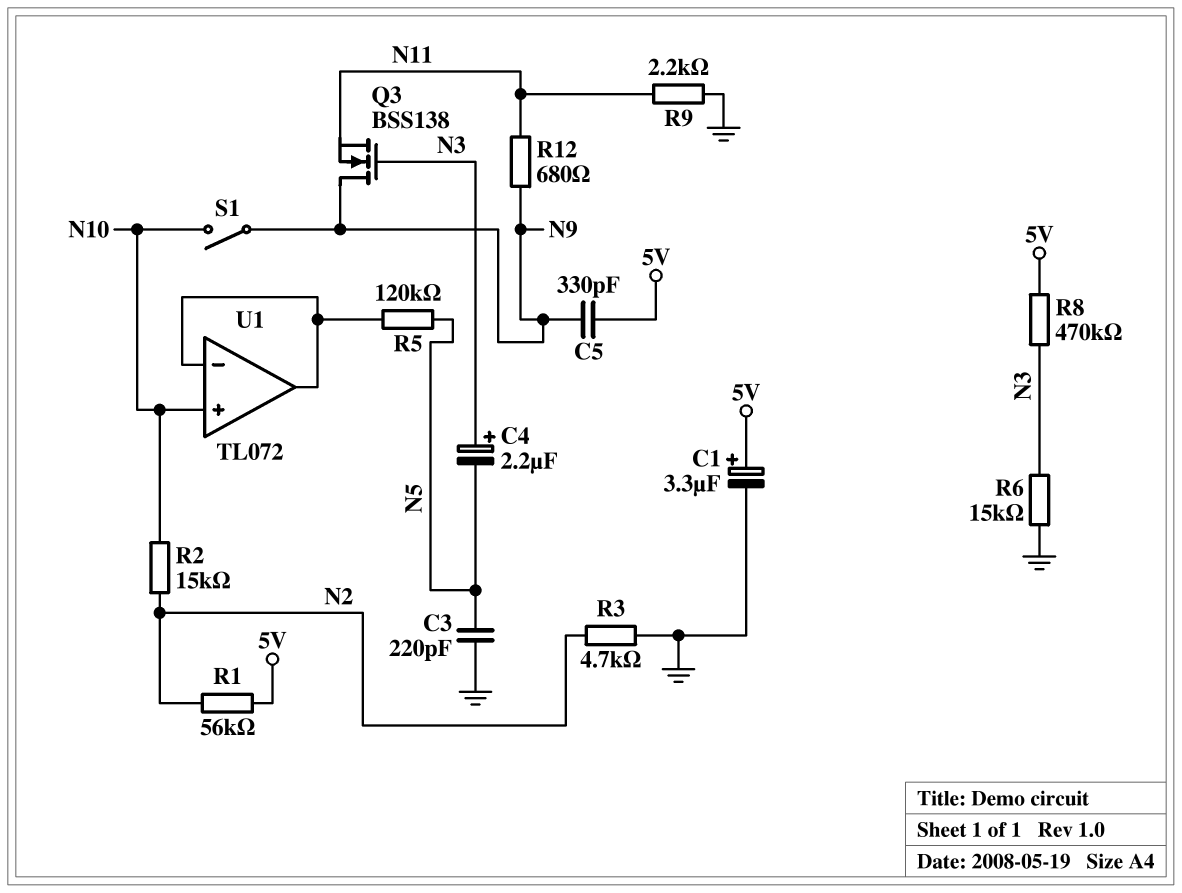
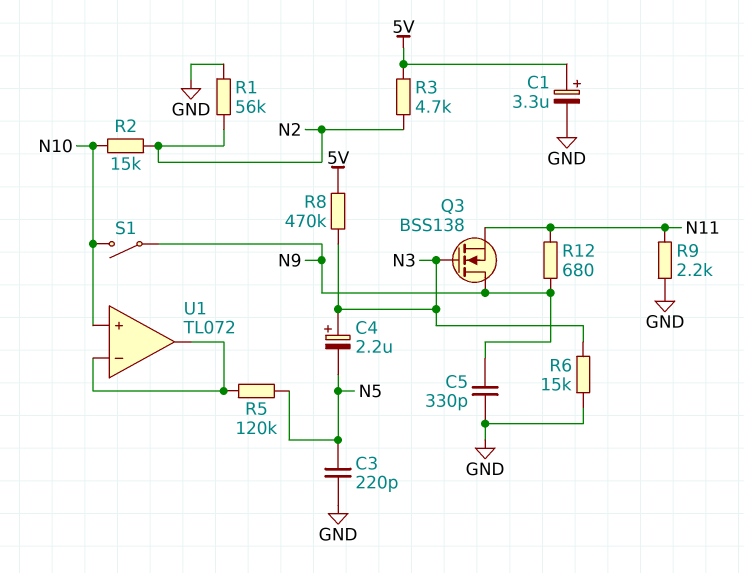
C5: 330pF (5V, N9) -> 330pF (GND, N9)
R1: 56k (5V, N2) -> 56k (GND, N2)
R3: 4.7k (GND, N2) -> 4.7k (5V, N2)

